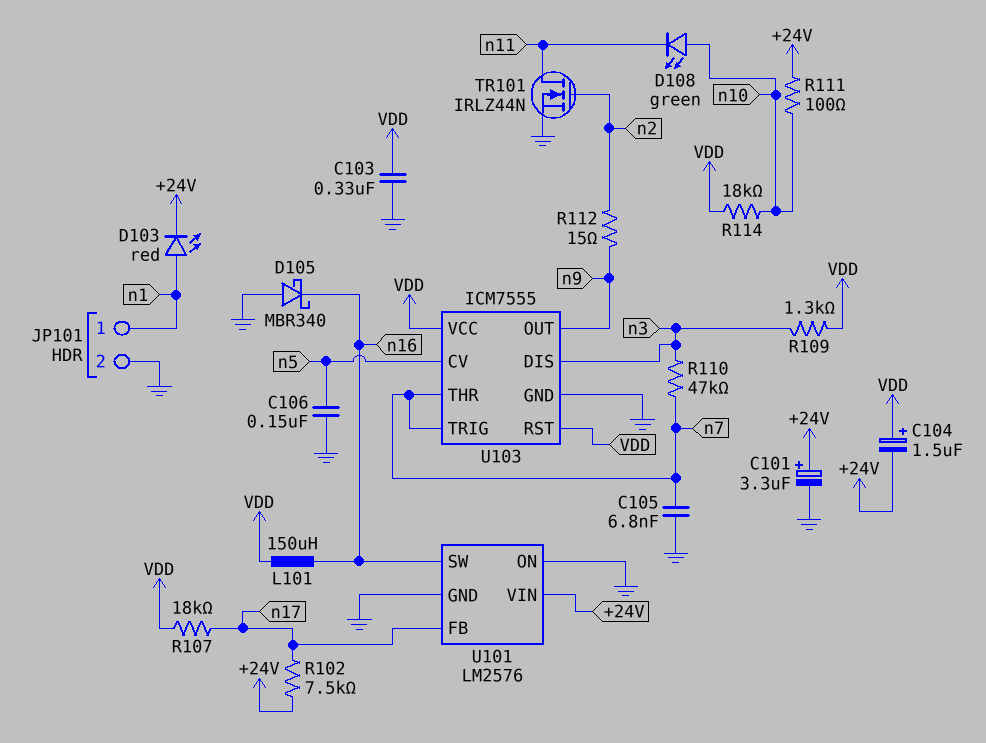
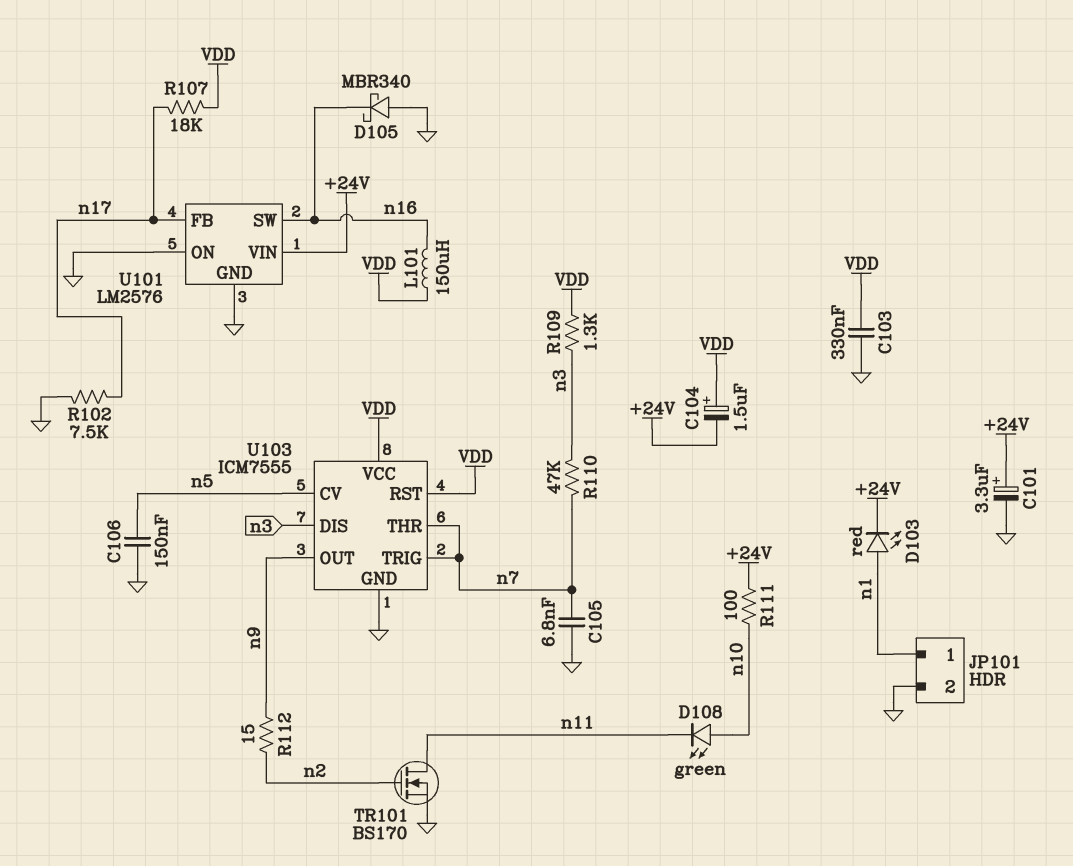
R102: 7.5k (+24V, n17) -> 7.5k (GND, n17)
R114: 18k (VDD, n10) -> none
TR101: NMOS IRLZ44N (G n2, D n11, S GND) -> NMOS BS170 (G n2, D n11, S GND)

